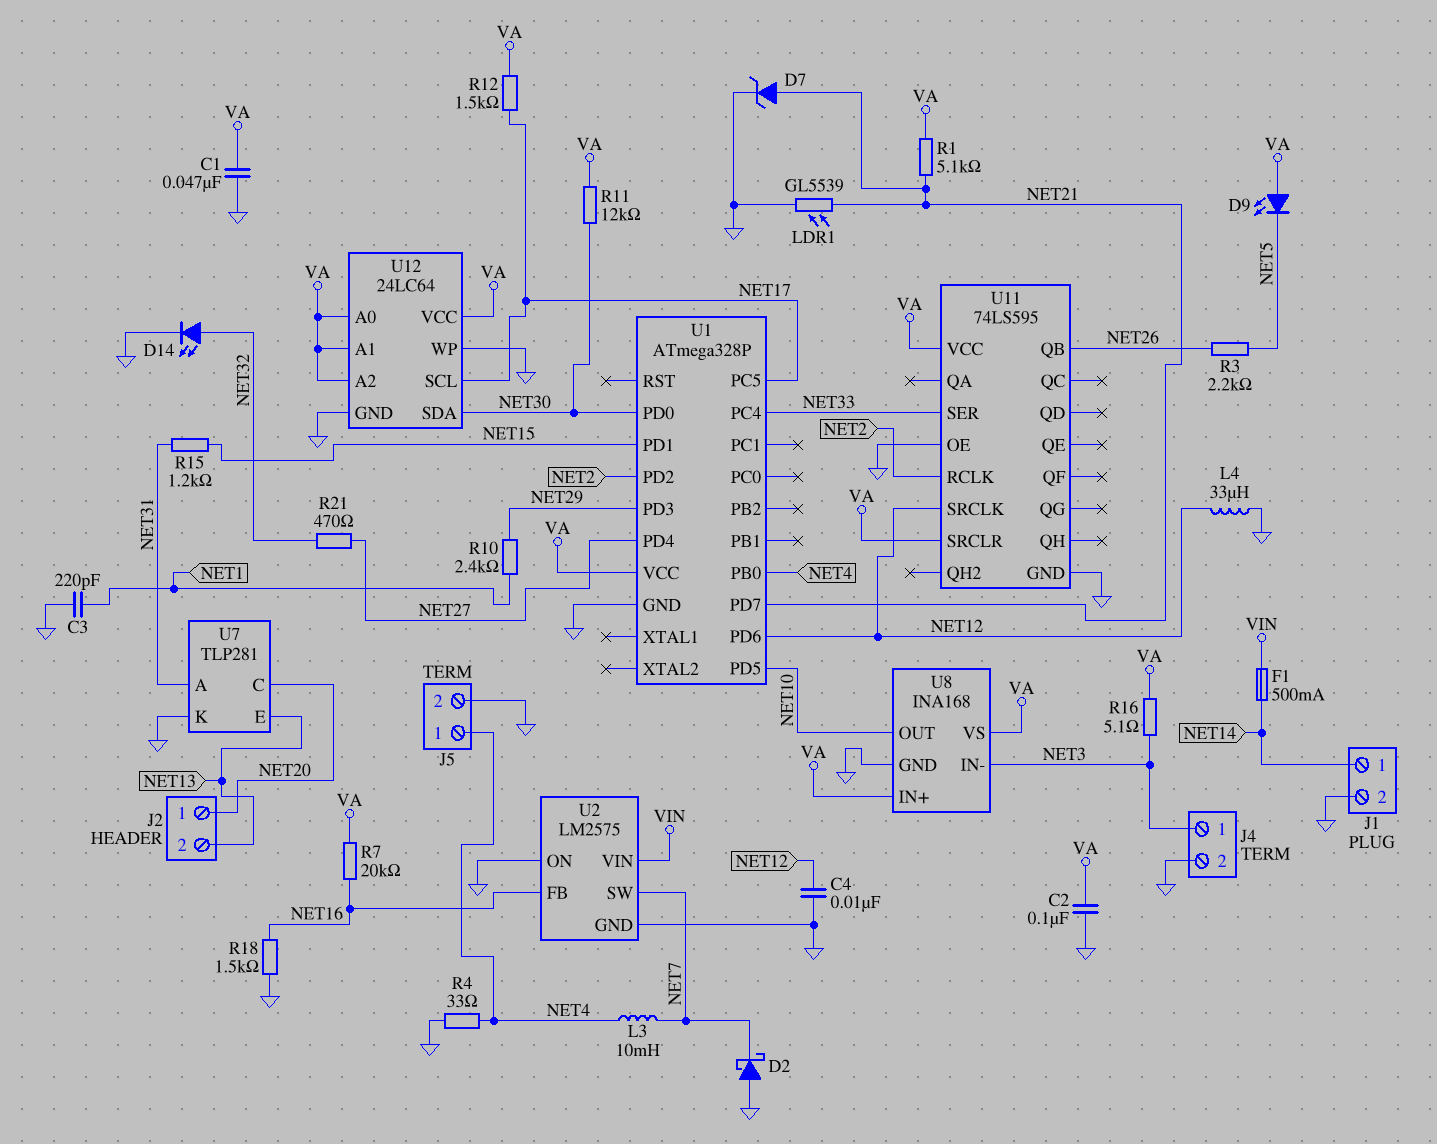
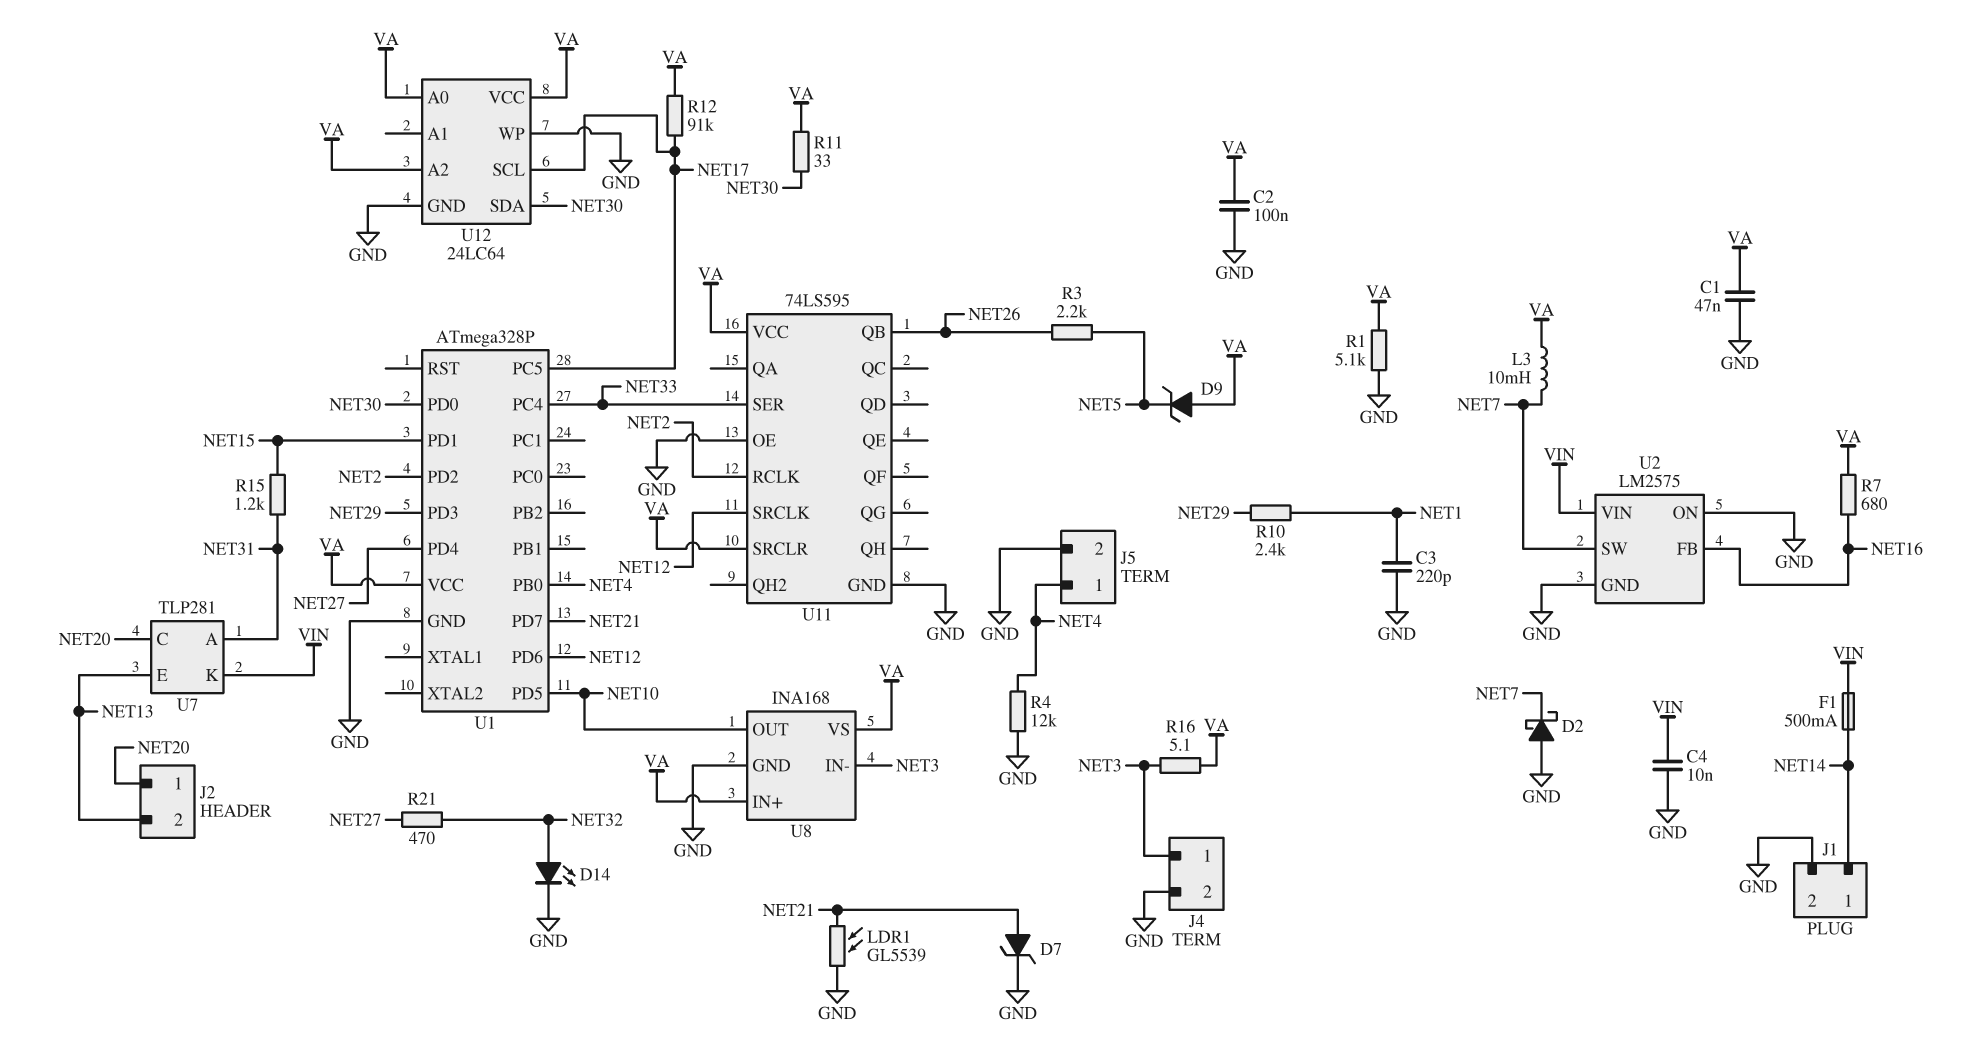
C4: 10nF (GND, NET12) -> 10nF (GND, VIN)
D9: LED (A VA, K NET5) -> zener (A VA, K NET5)
L3: 10mH (NET4, NET7) -> 10mH (NET7, VA)
L4: 33uH (GND, NET12) -> none
R1: 5.1k (NET21, VA) -> 5.1k (GND, VA)
R4: 33 (GND, NET4) -> 12k (GND, NET4)
R7: 20k (NET16, VA) -> 680 (NET16, VA)
R11: 12k (NET30, VA) -> 33 (NET30, VA)
R12: 1.5k (NET17, VA) -> 91k (NET17, VA)
R18: 1.5k (GND, NET16) -> none
U7 pin K: GND -> VIN
U12 pin A1: VA -> none

